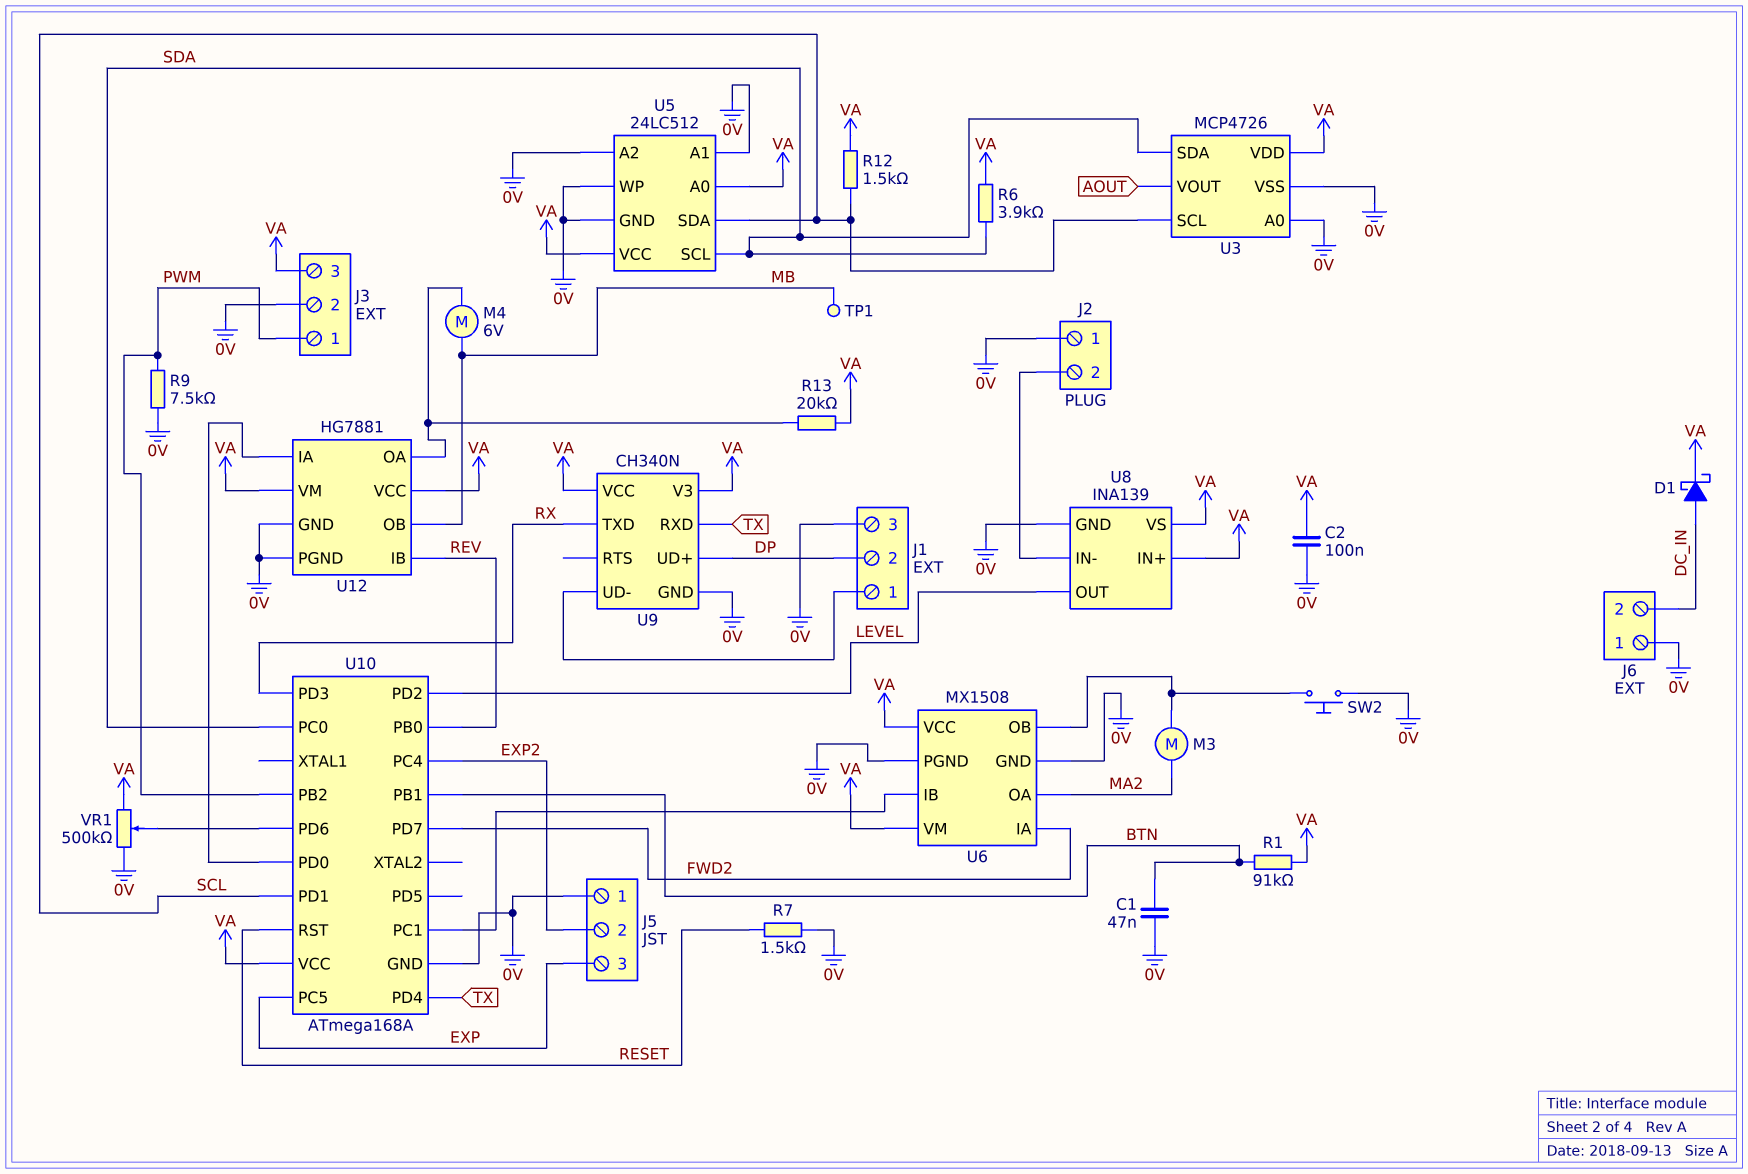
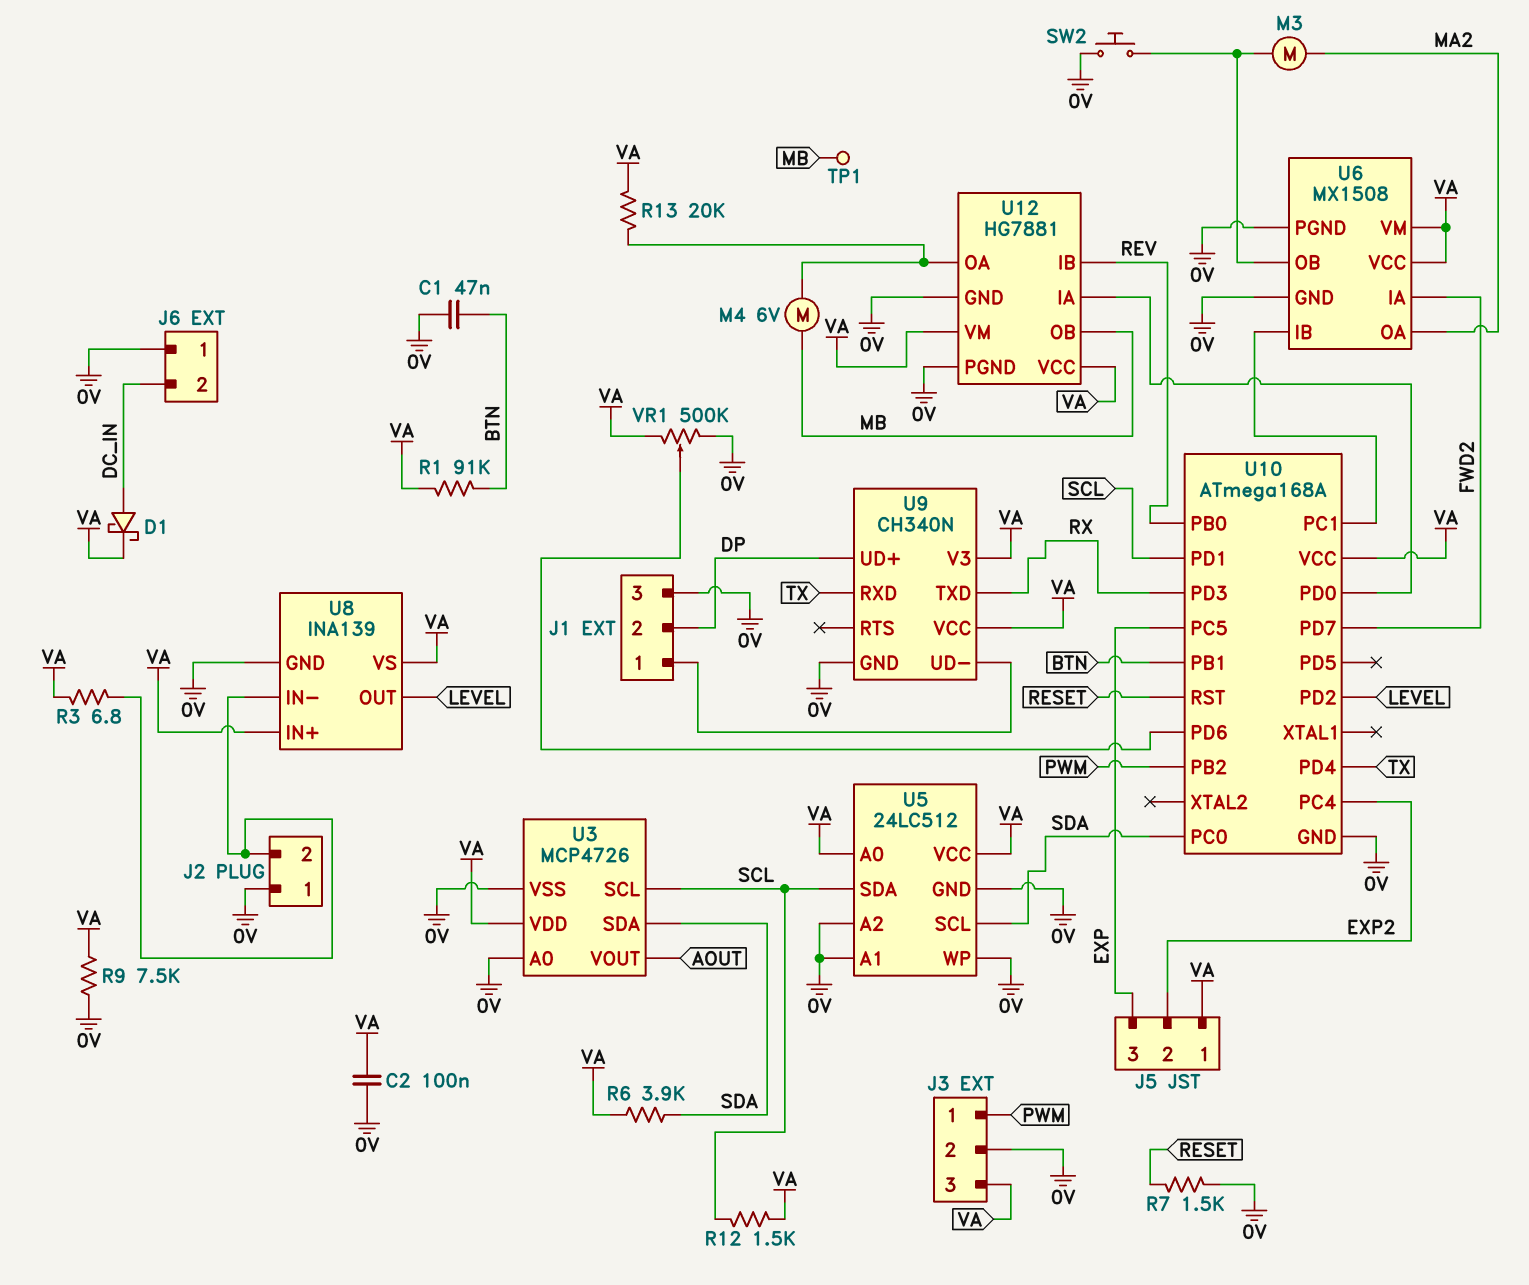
J5 pin 1: 0V -> VA
R3: none -> 6.8 (J2/2, VA)
R9: 7.5k (0V, PWM) -> 7.5k (0V, VA)

